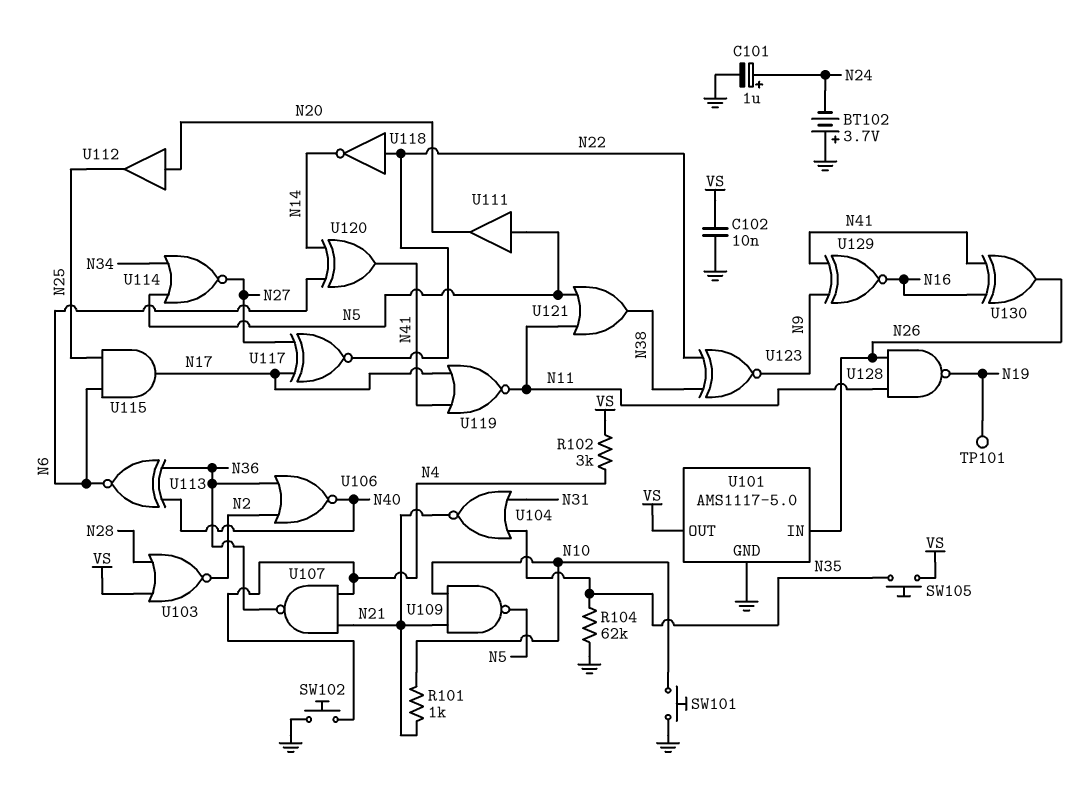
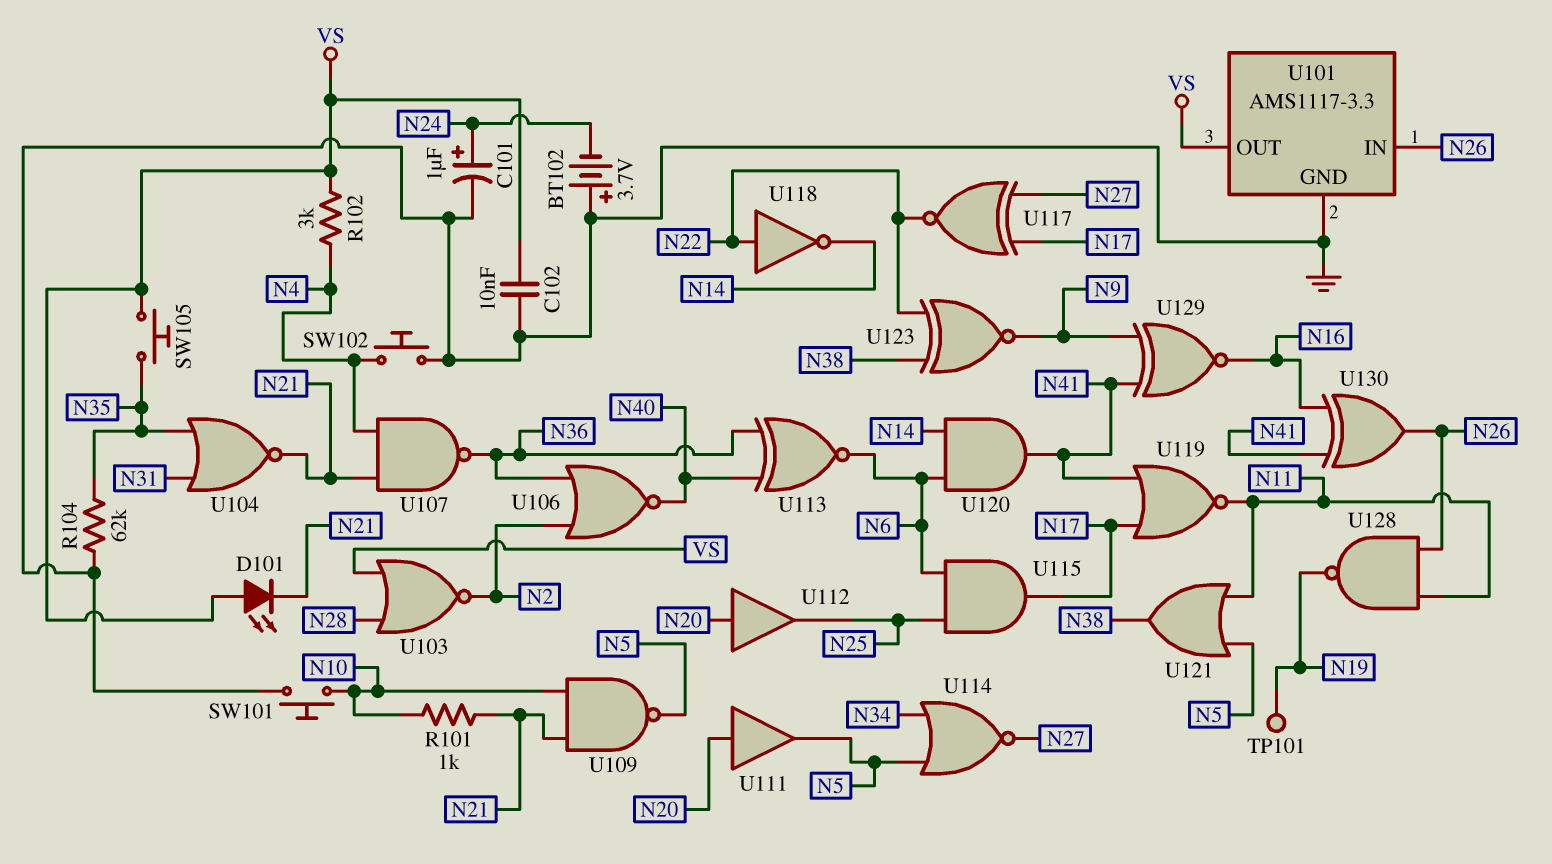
D101: none -> LED (A VS, K N21)
U101: AMS1117-5.0 -> AMS1117-3.3
U111: buffer (in N5, out N20) -> buffer (in N20, out N5)
U120: XOR (in N6, in N14, out N41) -> AND (in N6, in N14, out N41)

